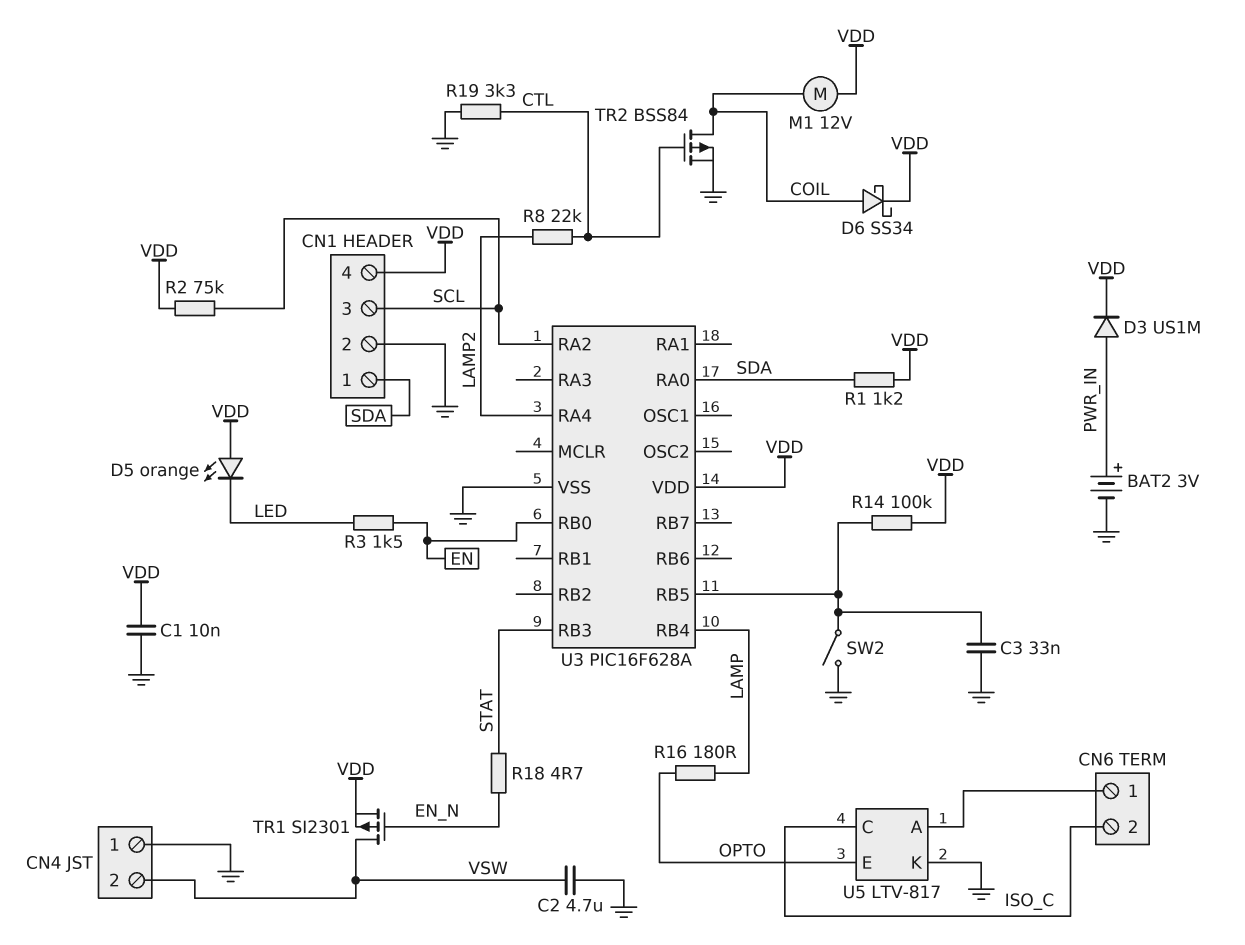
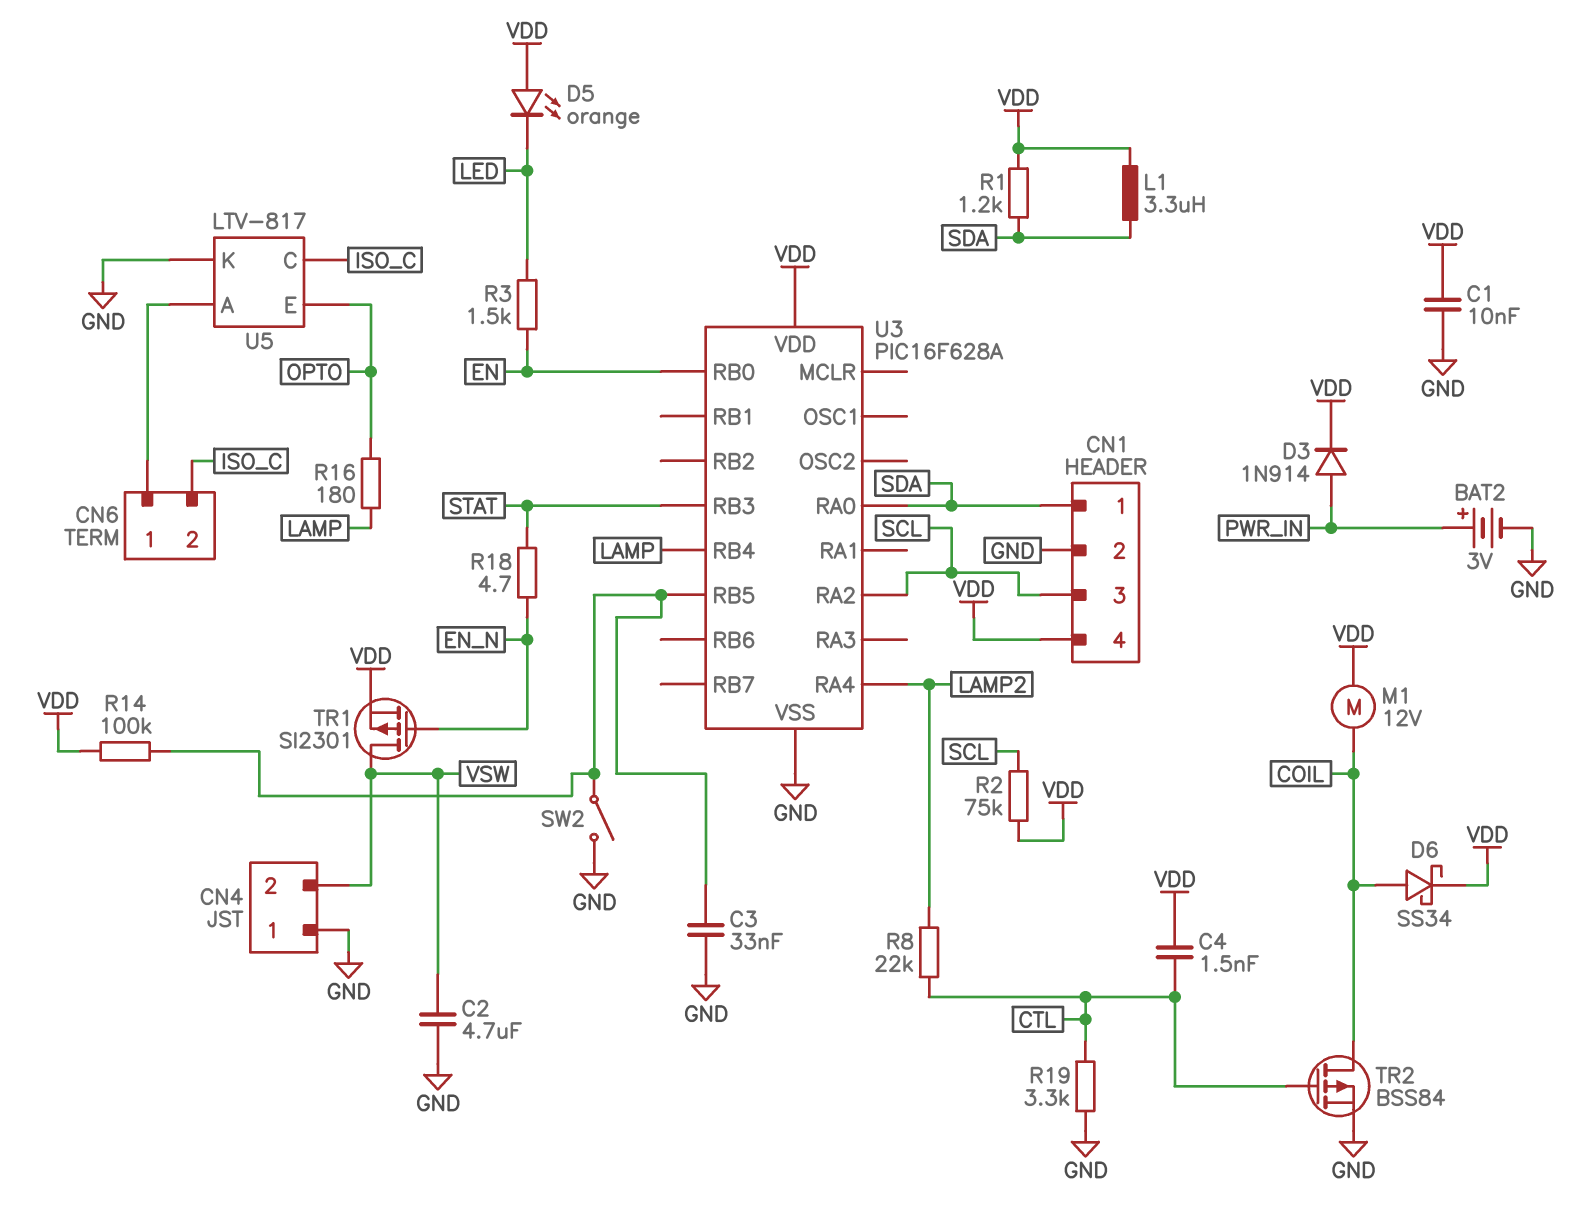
C4: none -> 1.5nF (CTL, VDD)
D3: diode US1M (A PWR_IN, K VDD) -> diode 1N914 (A PWR_IN, K VDD)
L1: none -> 3.3uH (SDA, VDD)

